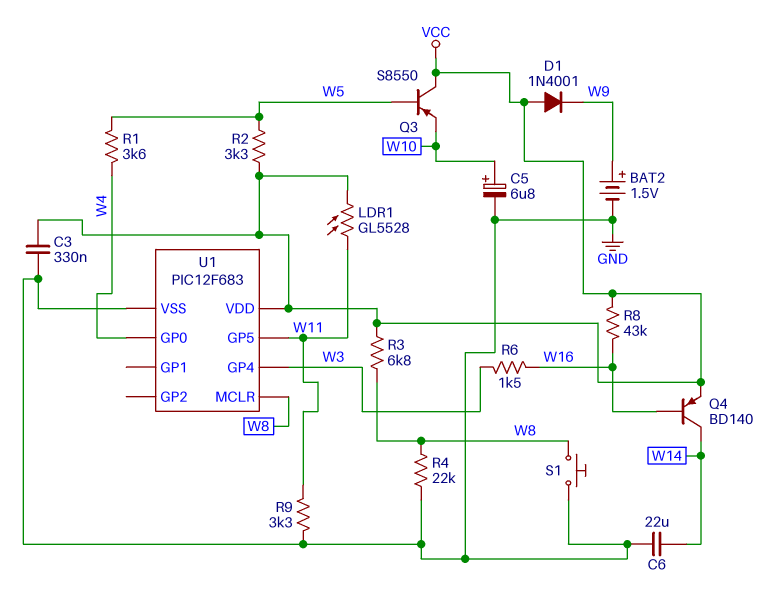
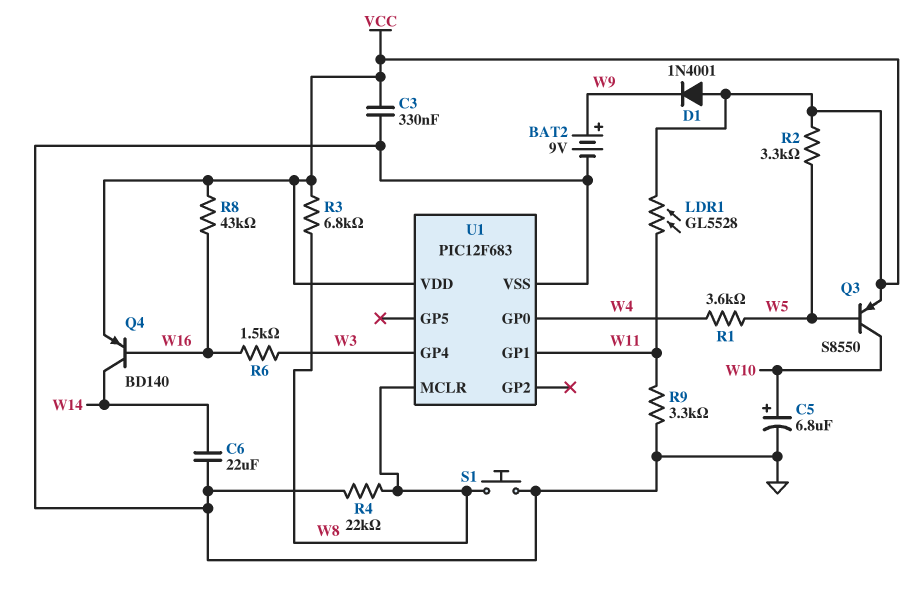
BAT2: 1.5V (plus W9, minus GND) -> 9V (plus W9, minus GND)
Q3: PNP S8550 (B W5, C VCC, E W10) -> PNP S8550 (B W5, C W10, E VCC)
U1 pin GP1: none -> W11
U1 pin GP5: W11 -> none

